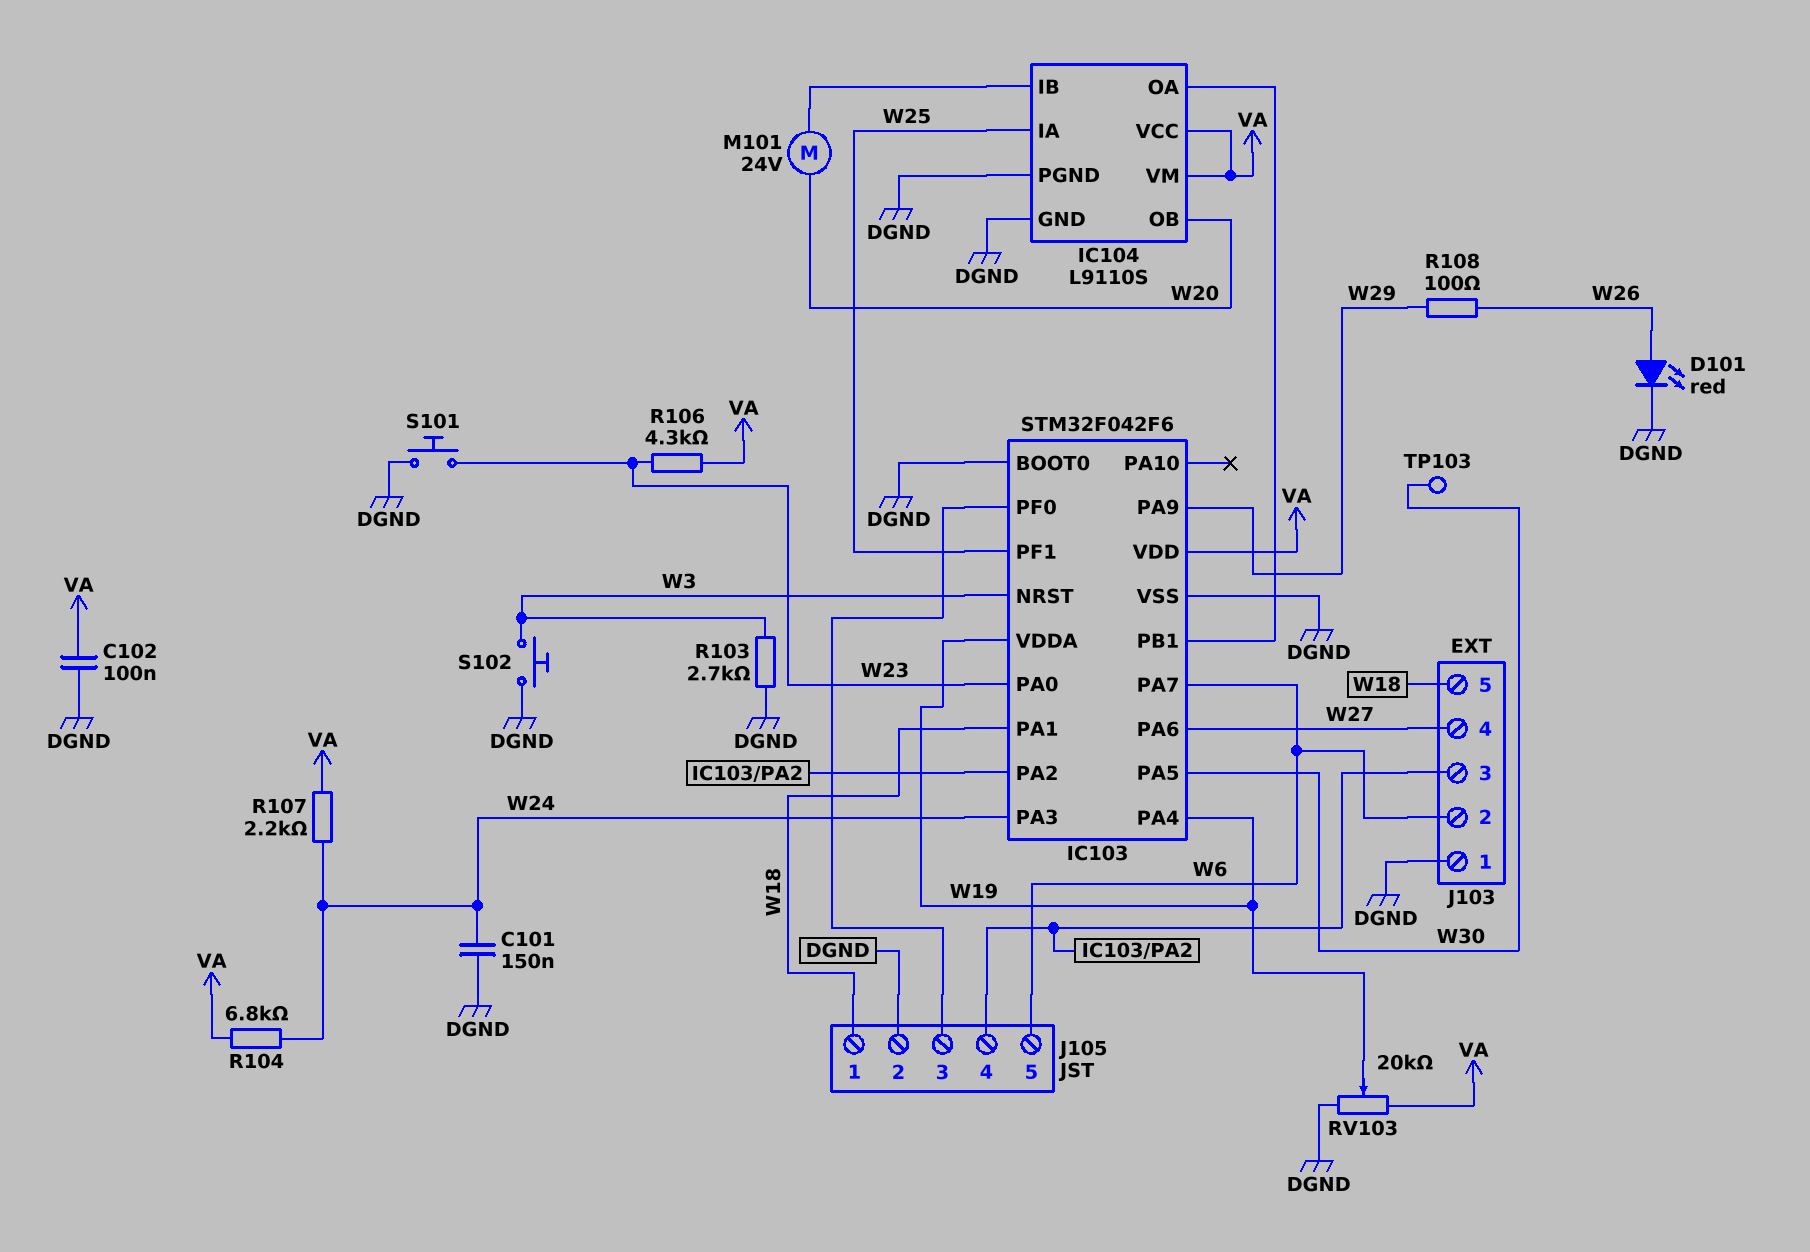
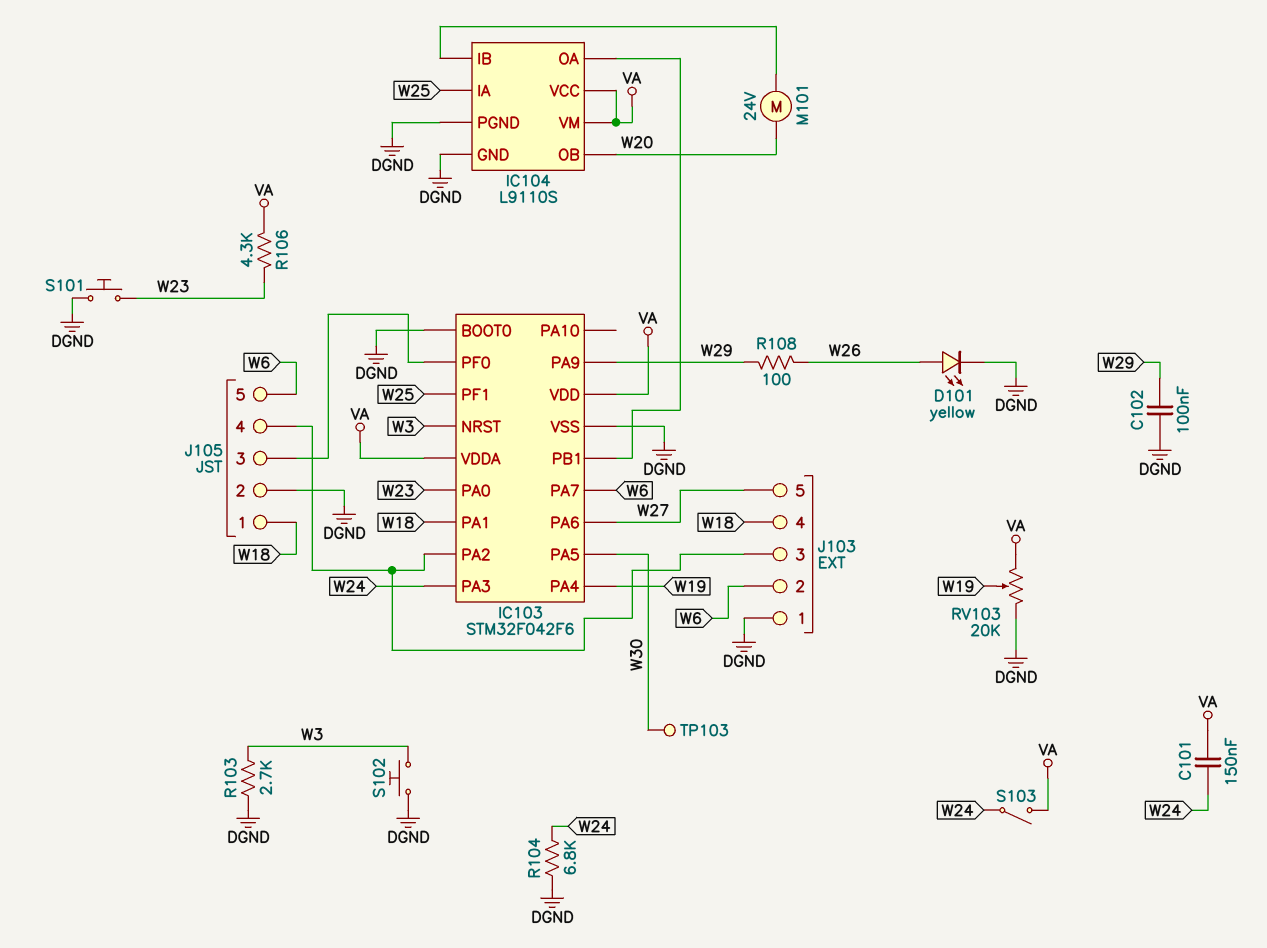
C101: 150nF (DGND, W24) -> 150nF (VA, W24)
C102: 100nF (DGND, VA) -> 100nF (DGND, W29)
D101: LED red (A W26, K DGND) -> LED yellow (A W26, K DGND)
IC103 pin VDDA: W19 -> VA
J103 pin 4: W27 -> W18
J103 pin 5: W18 -> W27
R104: 6.8k (VA, W24) -> 6.8k (DGND, W24)
R107: 2.2k (VA, W24) -> none
S103: none -> switch (VA, W24)

